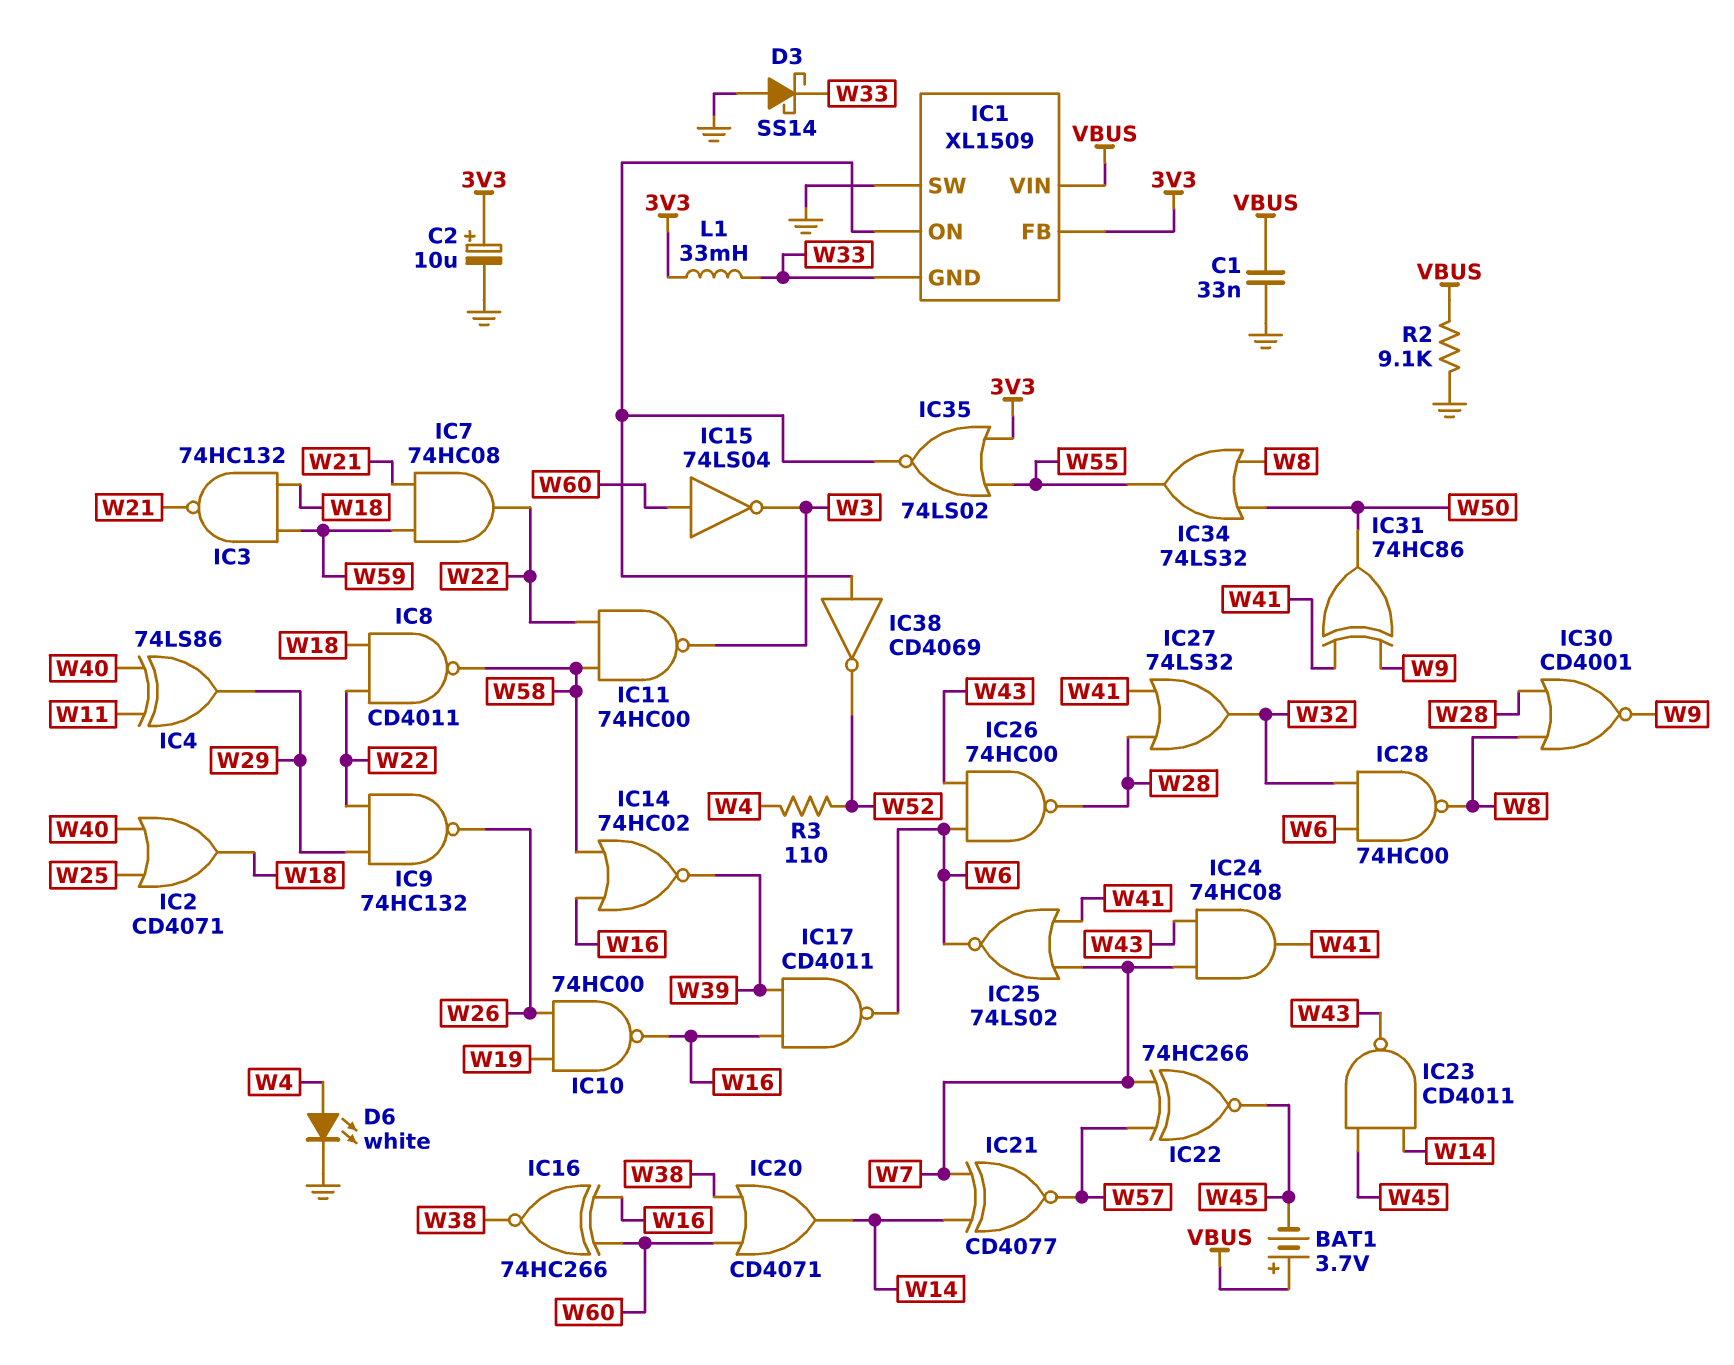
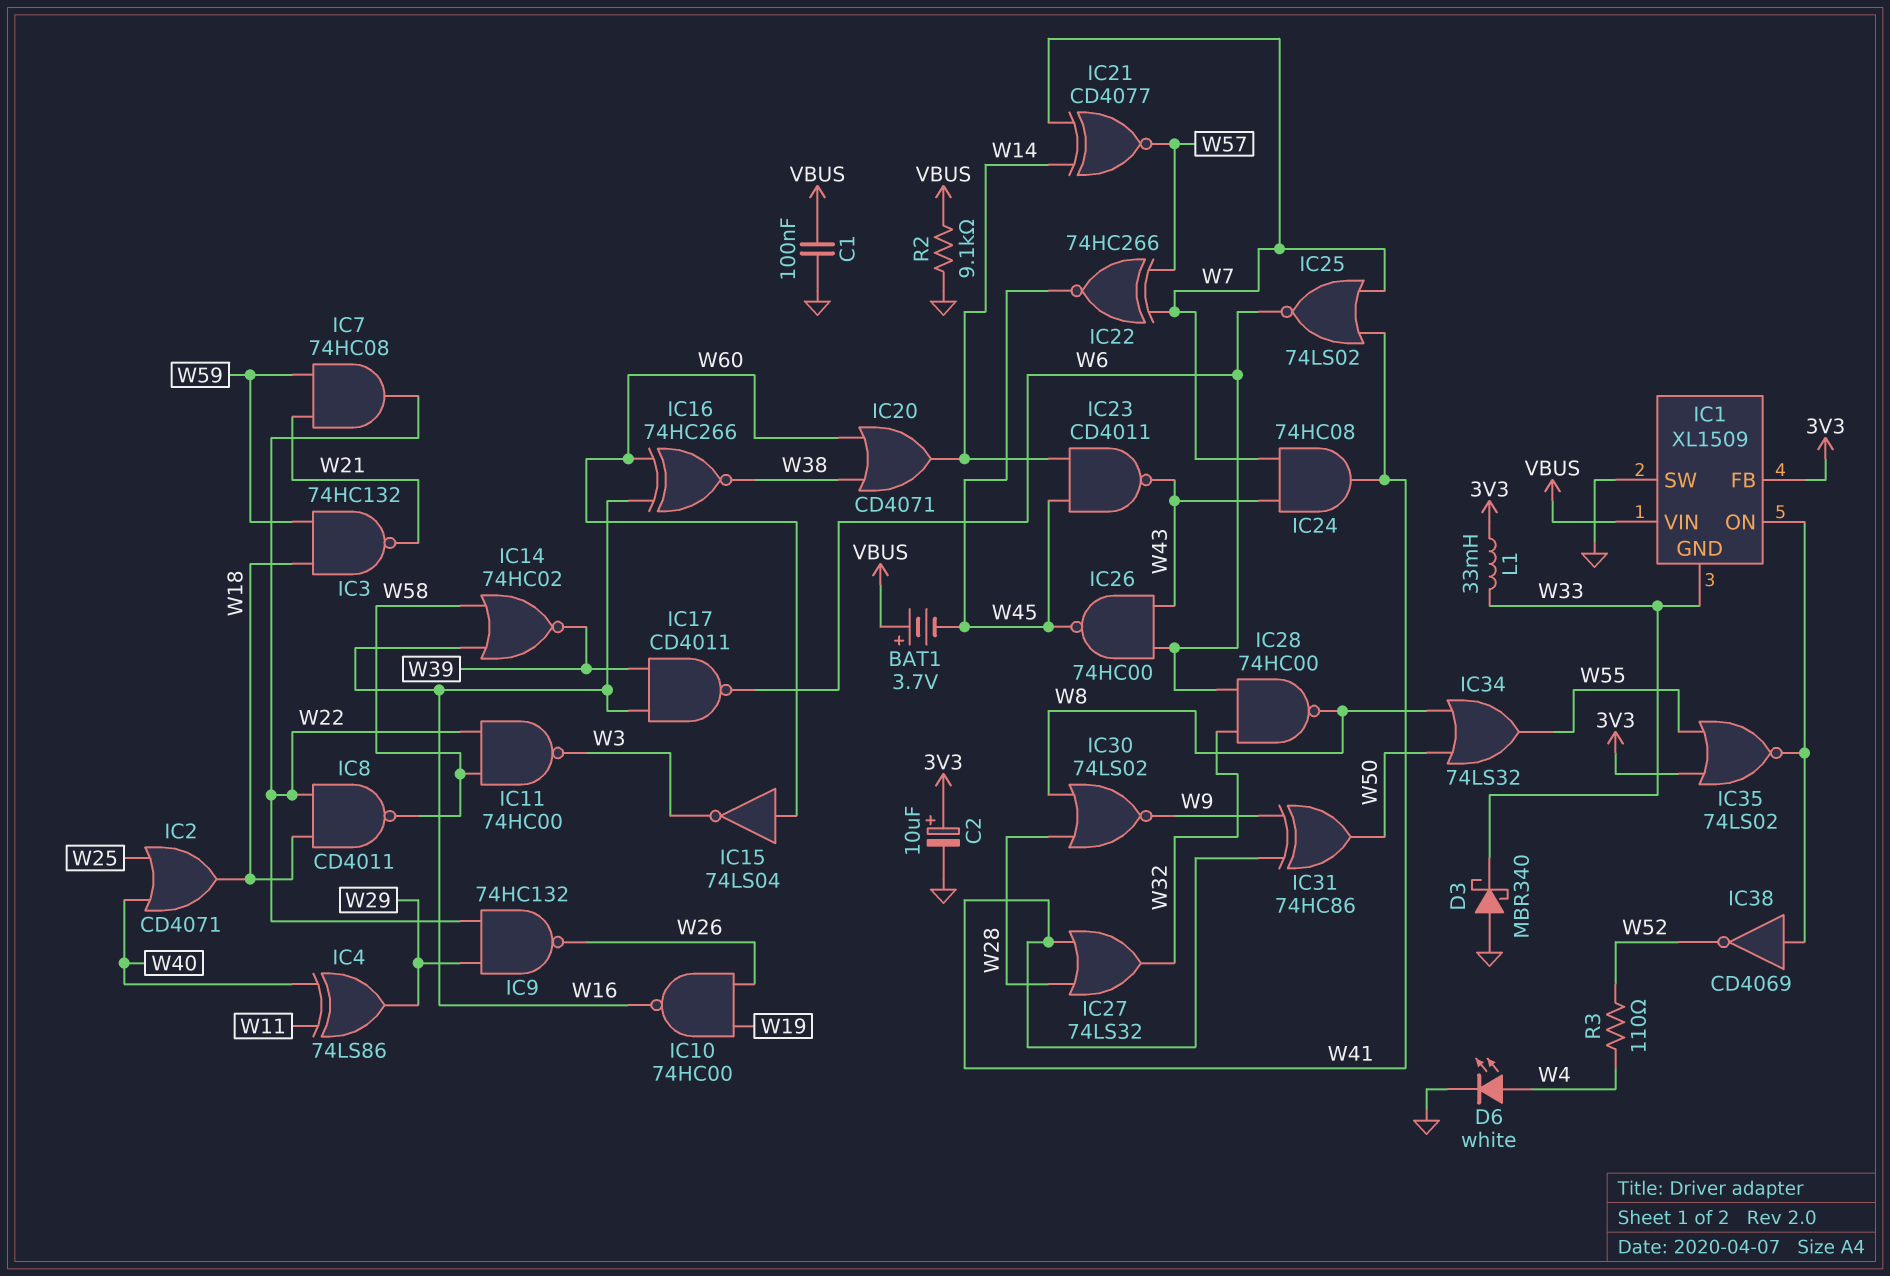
C1: 33nF (GND, VBUS) -> 100nF (GND, VBUS)
D3: schottky SS14 (A GND, K W33) -> schottky MBR340 (A GND, K W33)
IC26: NAND 74HC00 (in W6, in W43, out W28) -> NAND 74HC00 (in W6, in W43, out W45)
IC30: NOR CD4001 (in W8, in W28, out W9) -> NOR 74LS02 (in W8, in W28, out W9)

